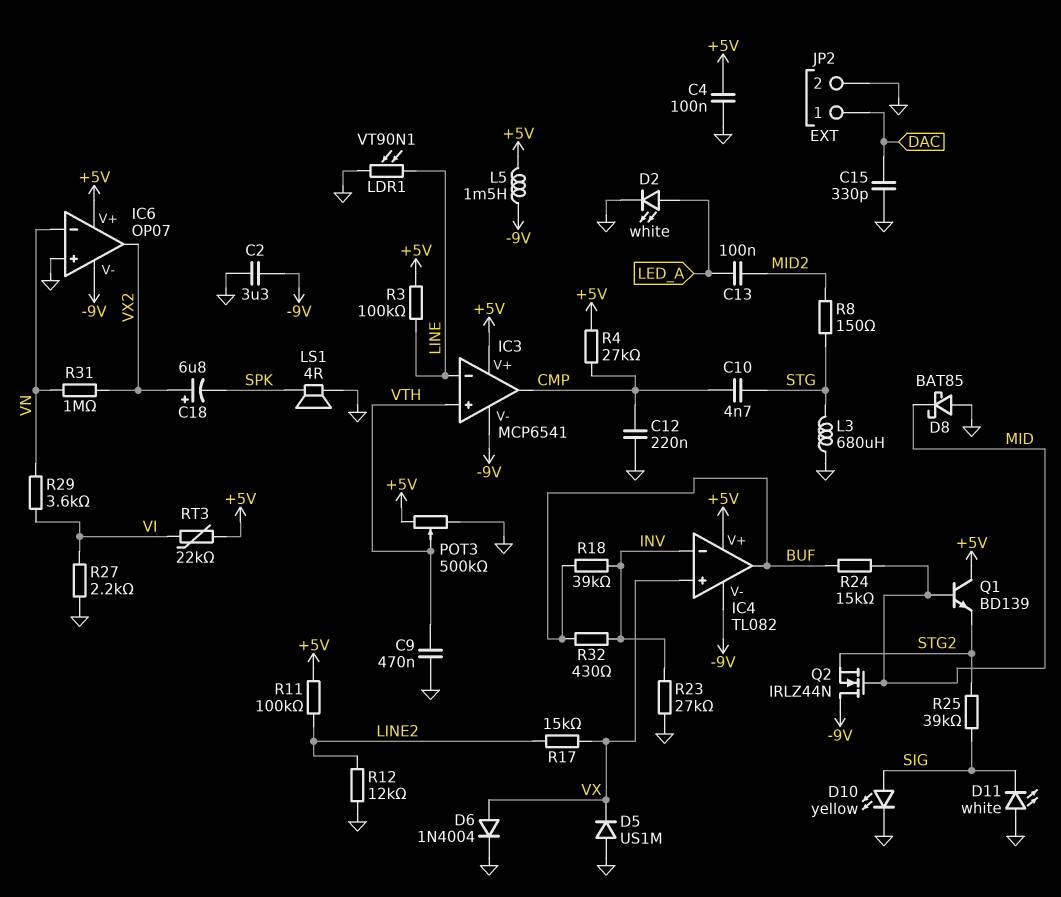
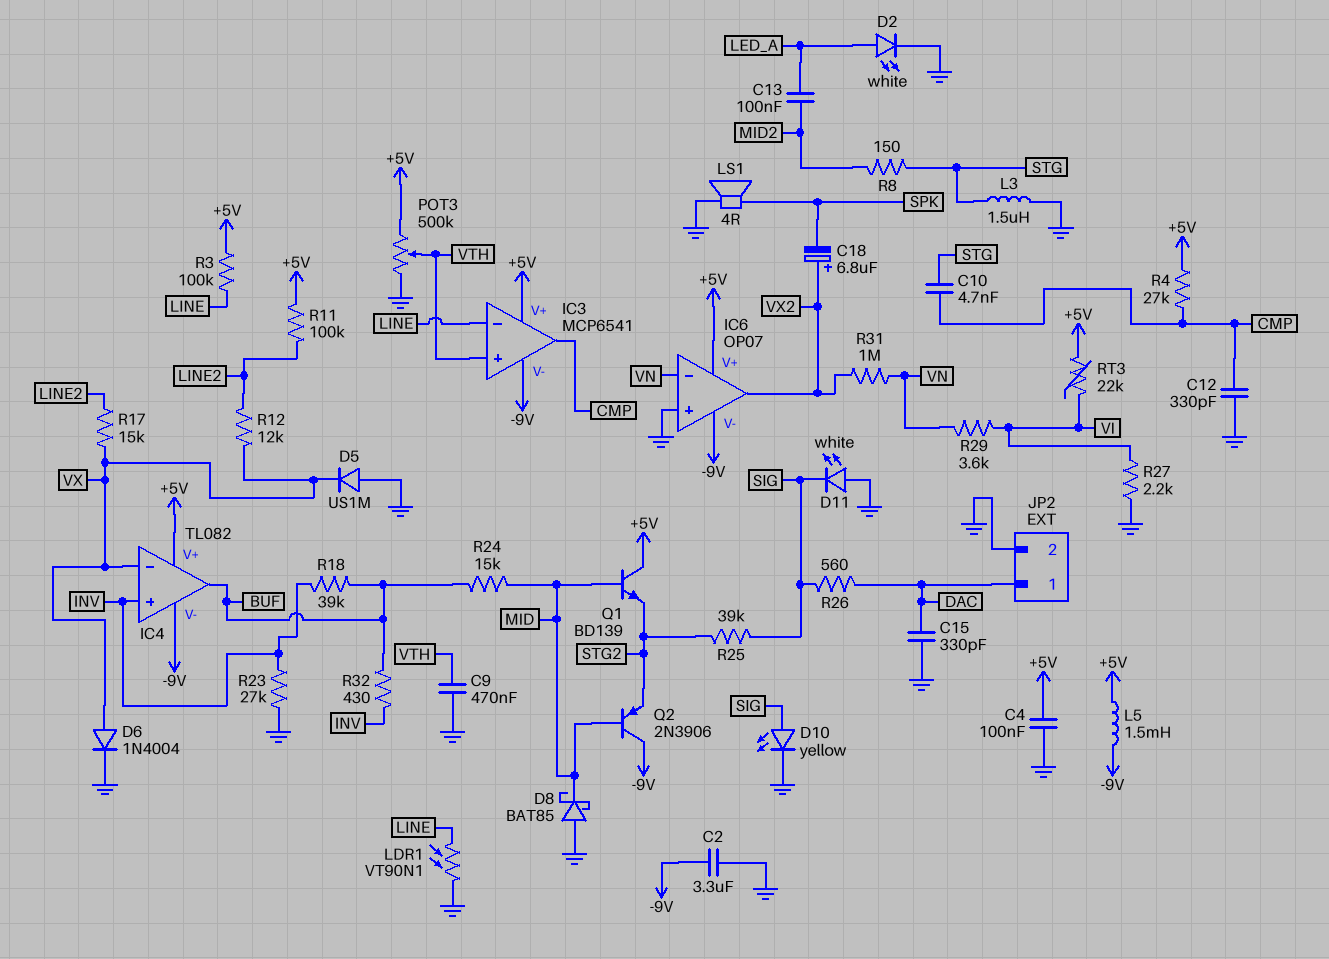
C12: 220nF (CMP, GND) -> 330pF (CMP, GND)
IC4 pin in+: VX -> INV
IC4 pin in-: INV -> VX
L3: 680uH (GND, STG) -> 1.5uH (GND, STG)
Q2: NMOS IRLZ44N (G MID, D -9V, S STG2) -> PNP 2N3906 (B MID, C -9V, E STG2)
R12: 12k (GND, LINE2) -> 12k (LINE2, VX)
R26: none -> 560 (DAC, SIG)

